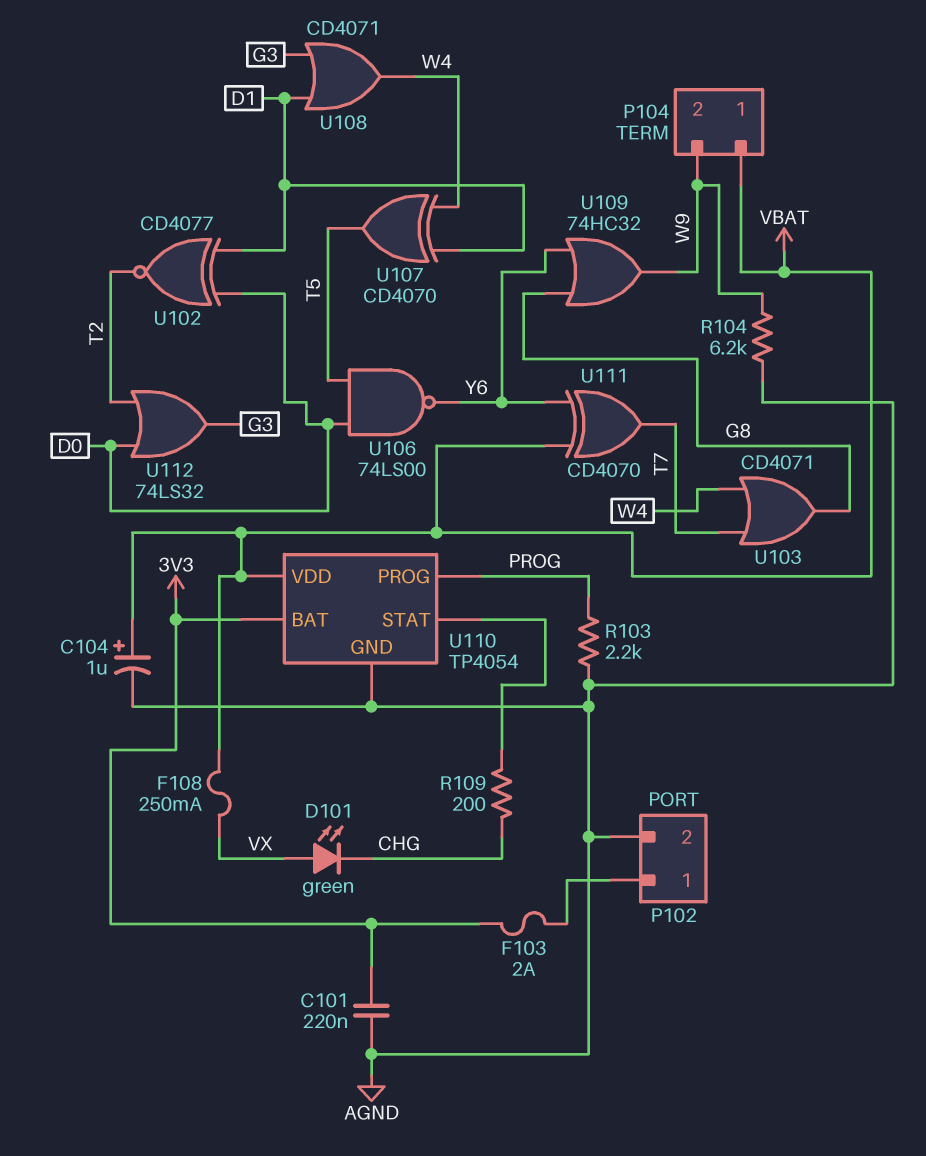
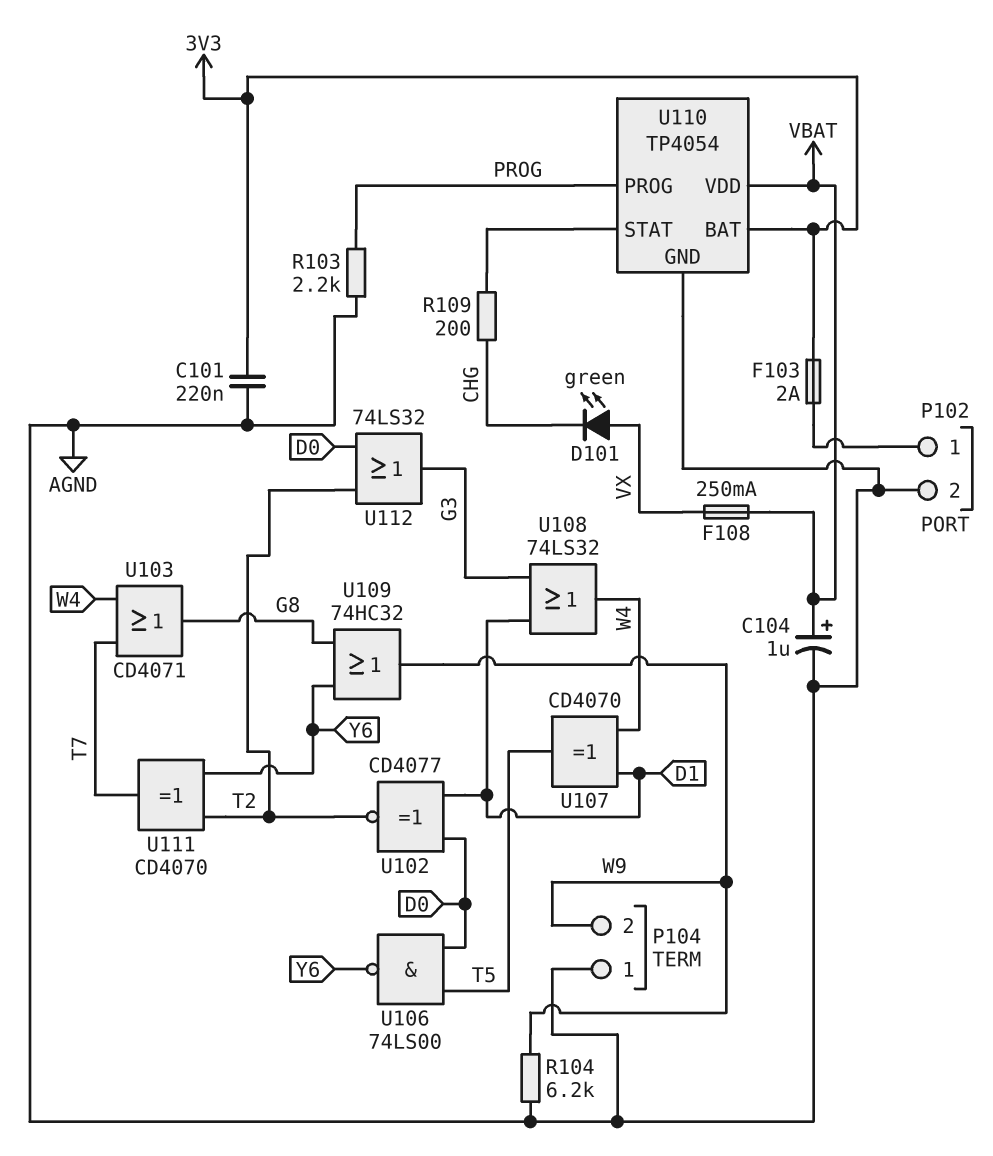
P104 pin 1: VBAT -> AGND
U108: OR CD4071 (in D1, in G3, out W4) -> OR 74LS32 (in D1, in G3, out W4)
U111: XOR CD4070 (in VBAT, in Y6, out T7) -> XOR CD4070 (in T2, in Y6, out T7)

